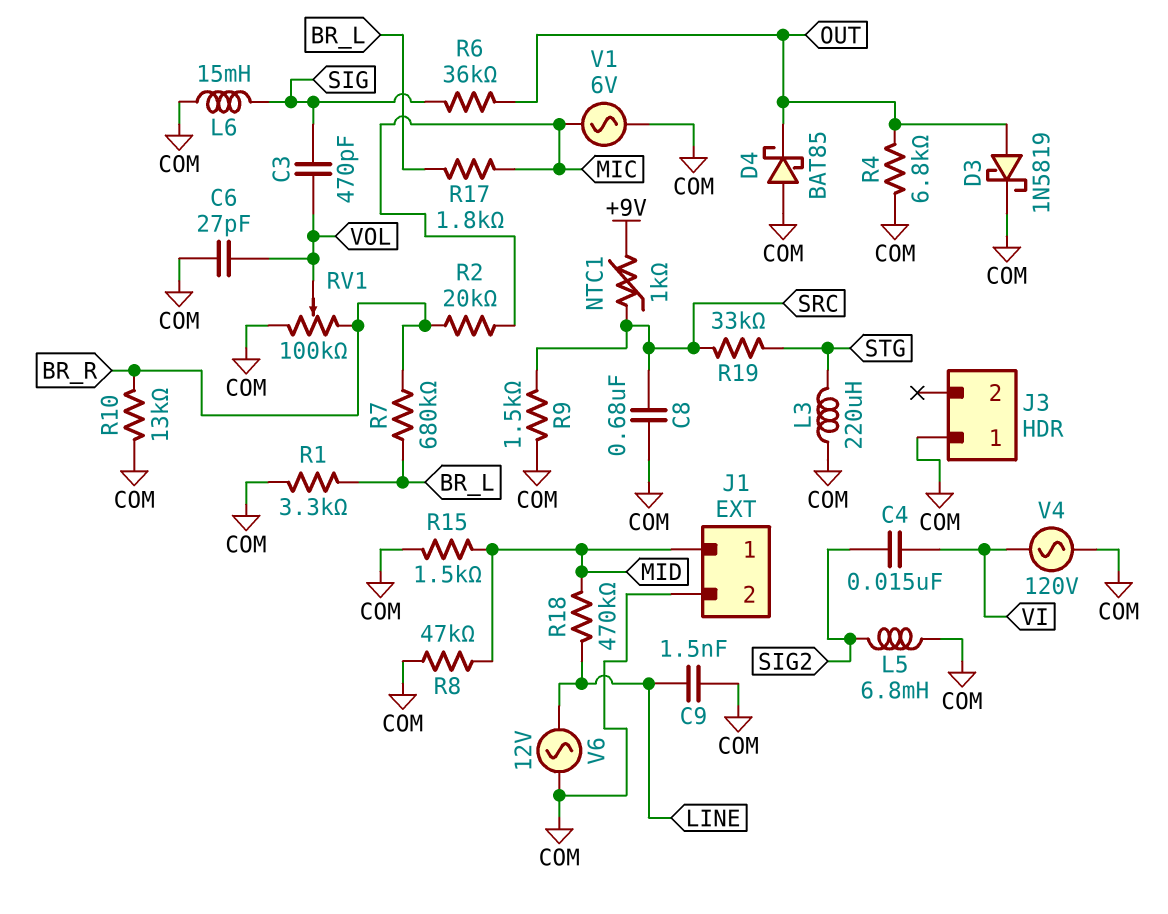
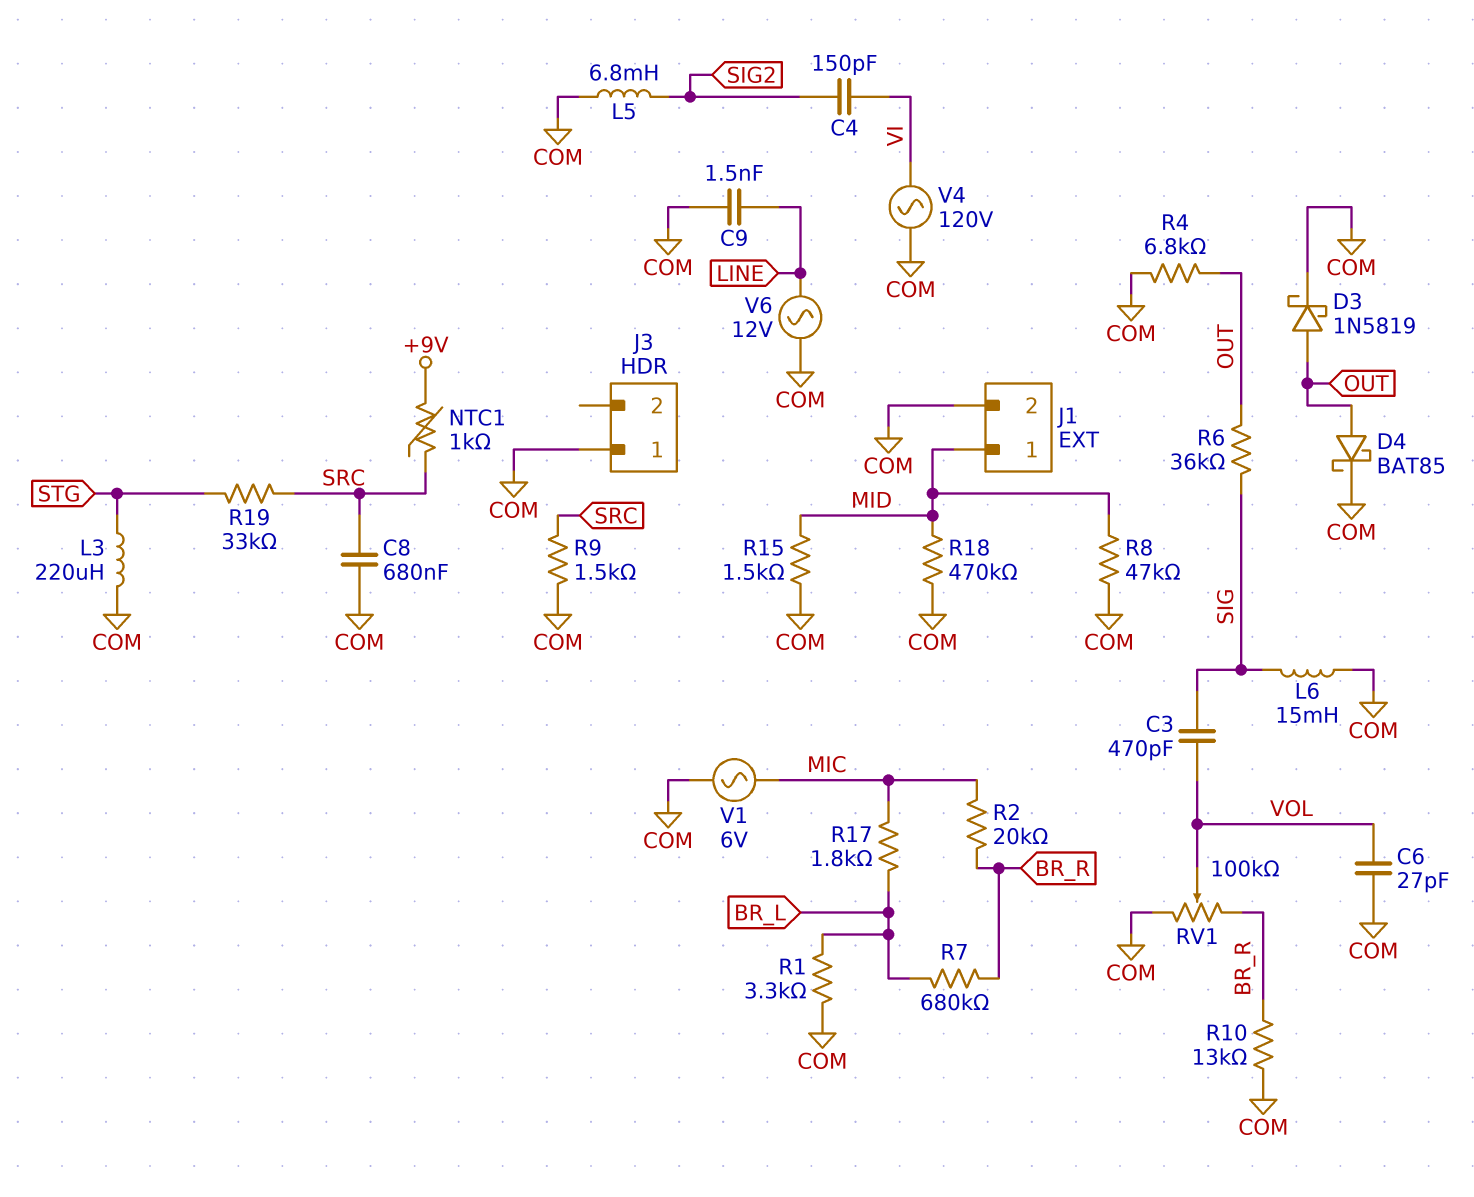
C4: 15nF (SIG2, VI) -> 150pF (SIG2, VI)
D4: schottky BAT85 (A COM, K OUT) -> schottky BAT85 (A OUT, K COM)
R18: 470k (LINE, MID) -> 470k (COM, MID)

